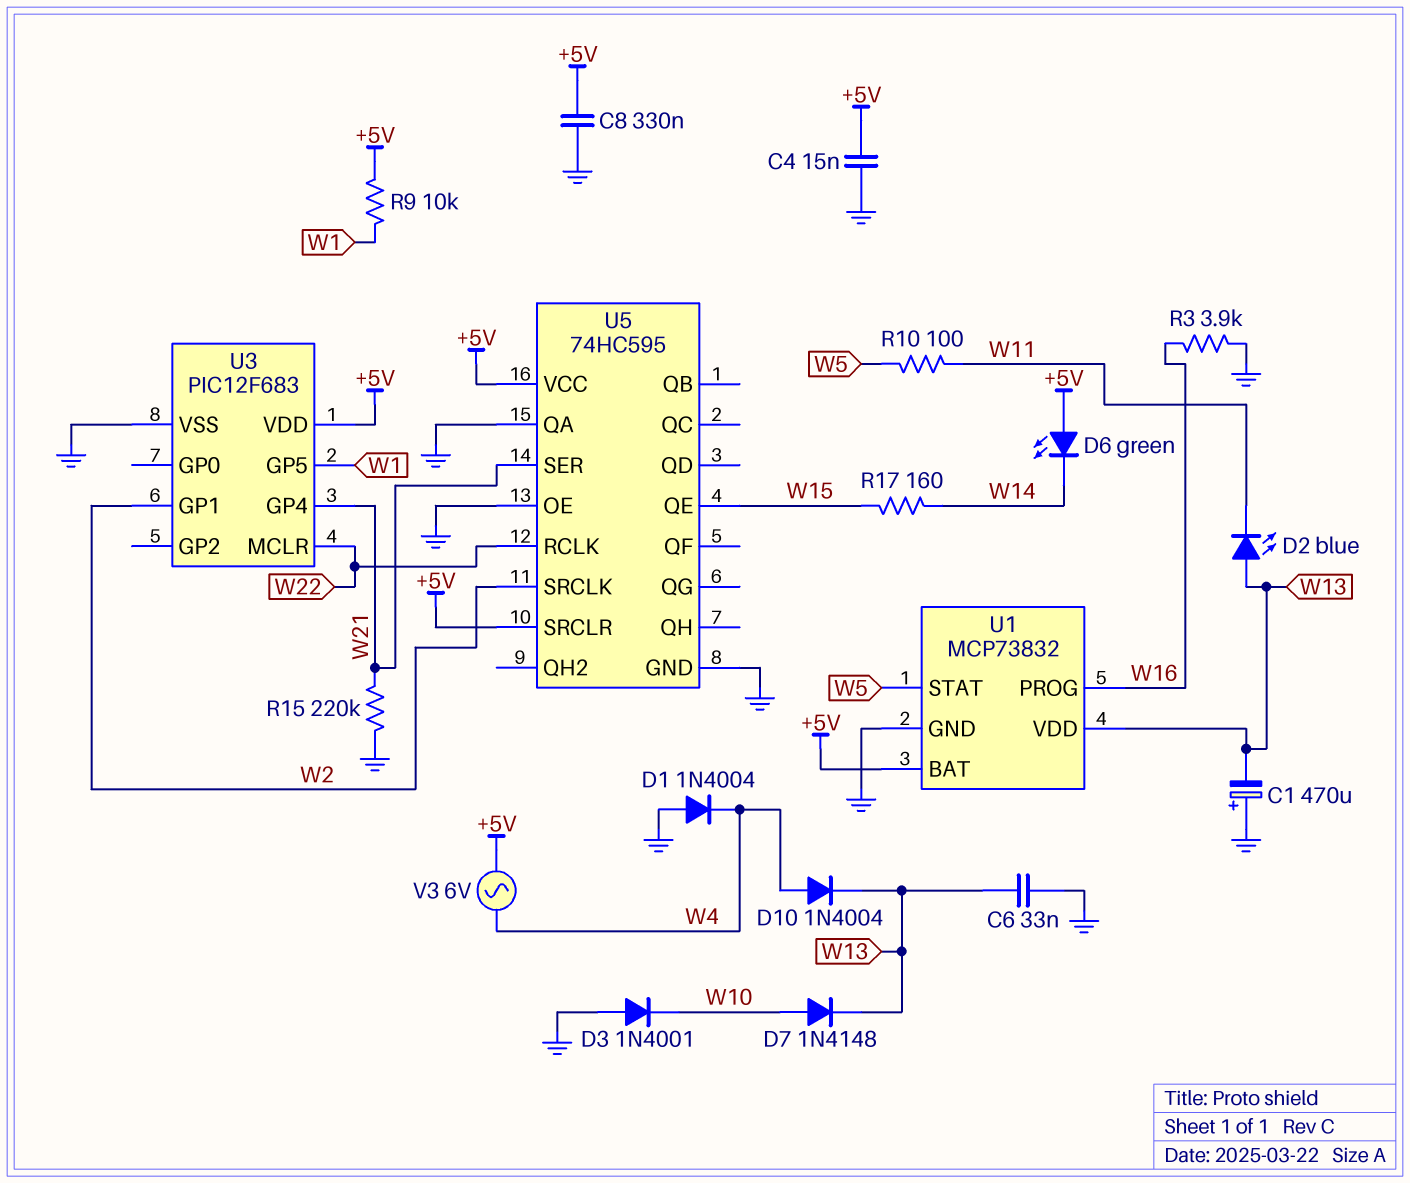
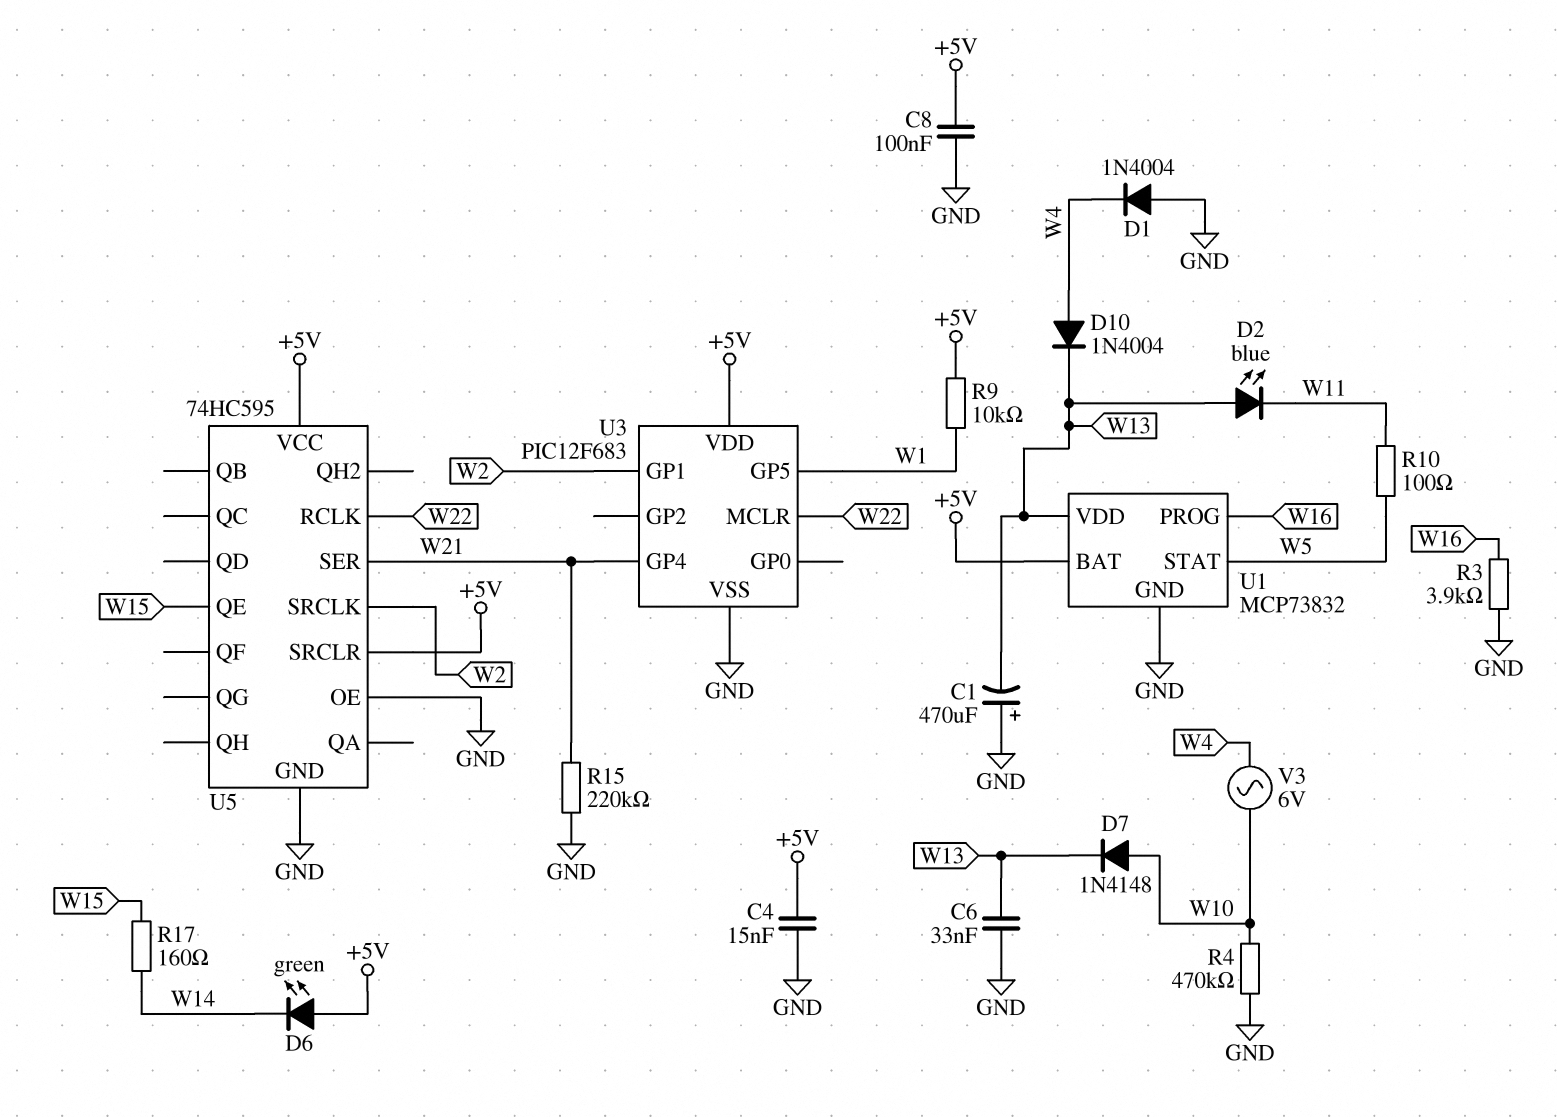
C8: 330nF (+5V, GND) -> 100nF (+5V, GND)
D3: diode 1N4001 (A GND, K W10) -> none
R4: none -> 470k (GND, W10)
U5 pin QA: GND -> none
V3: AC 6V (+5V, W4) -> AC 6V (W4, W10)

